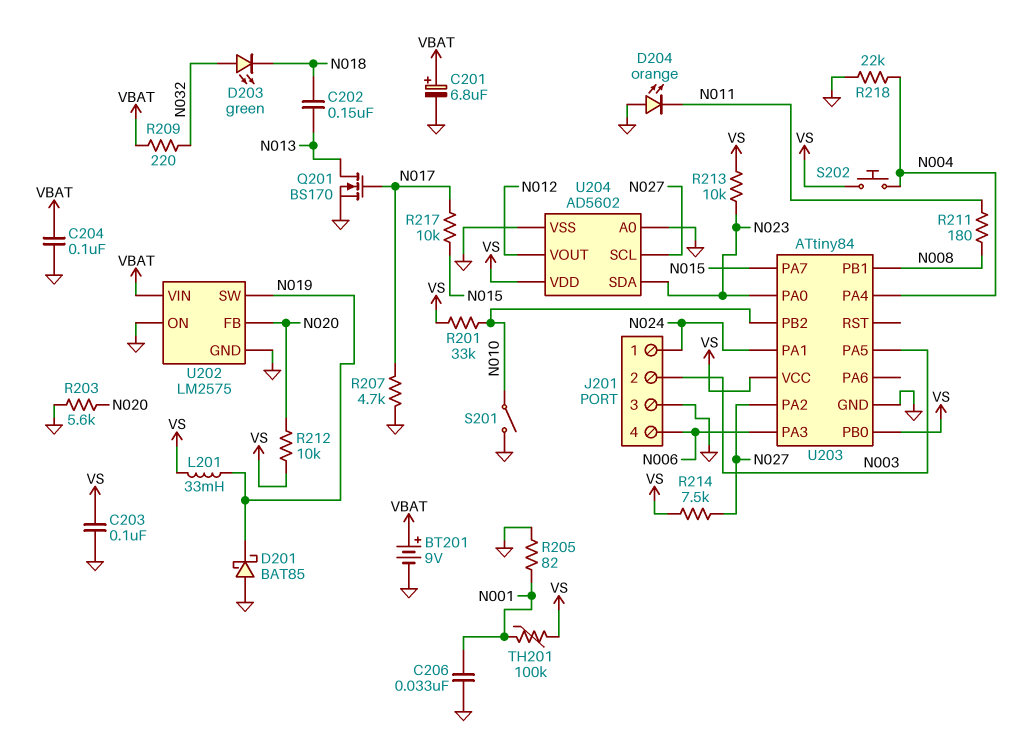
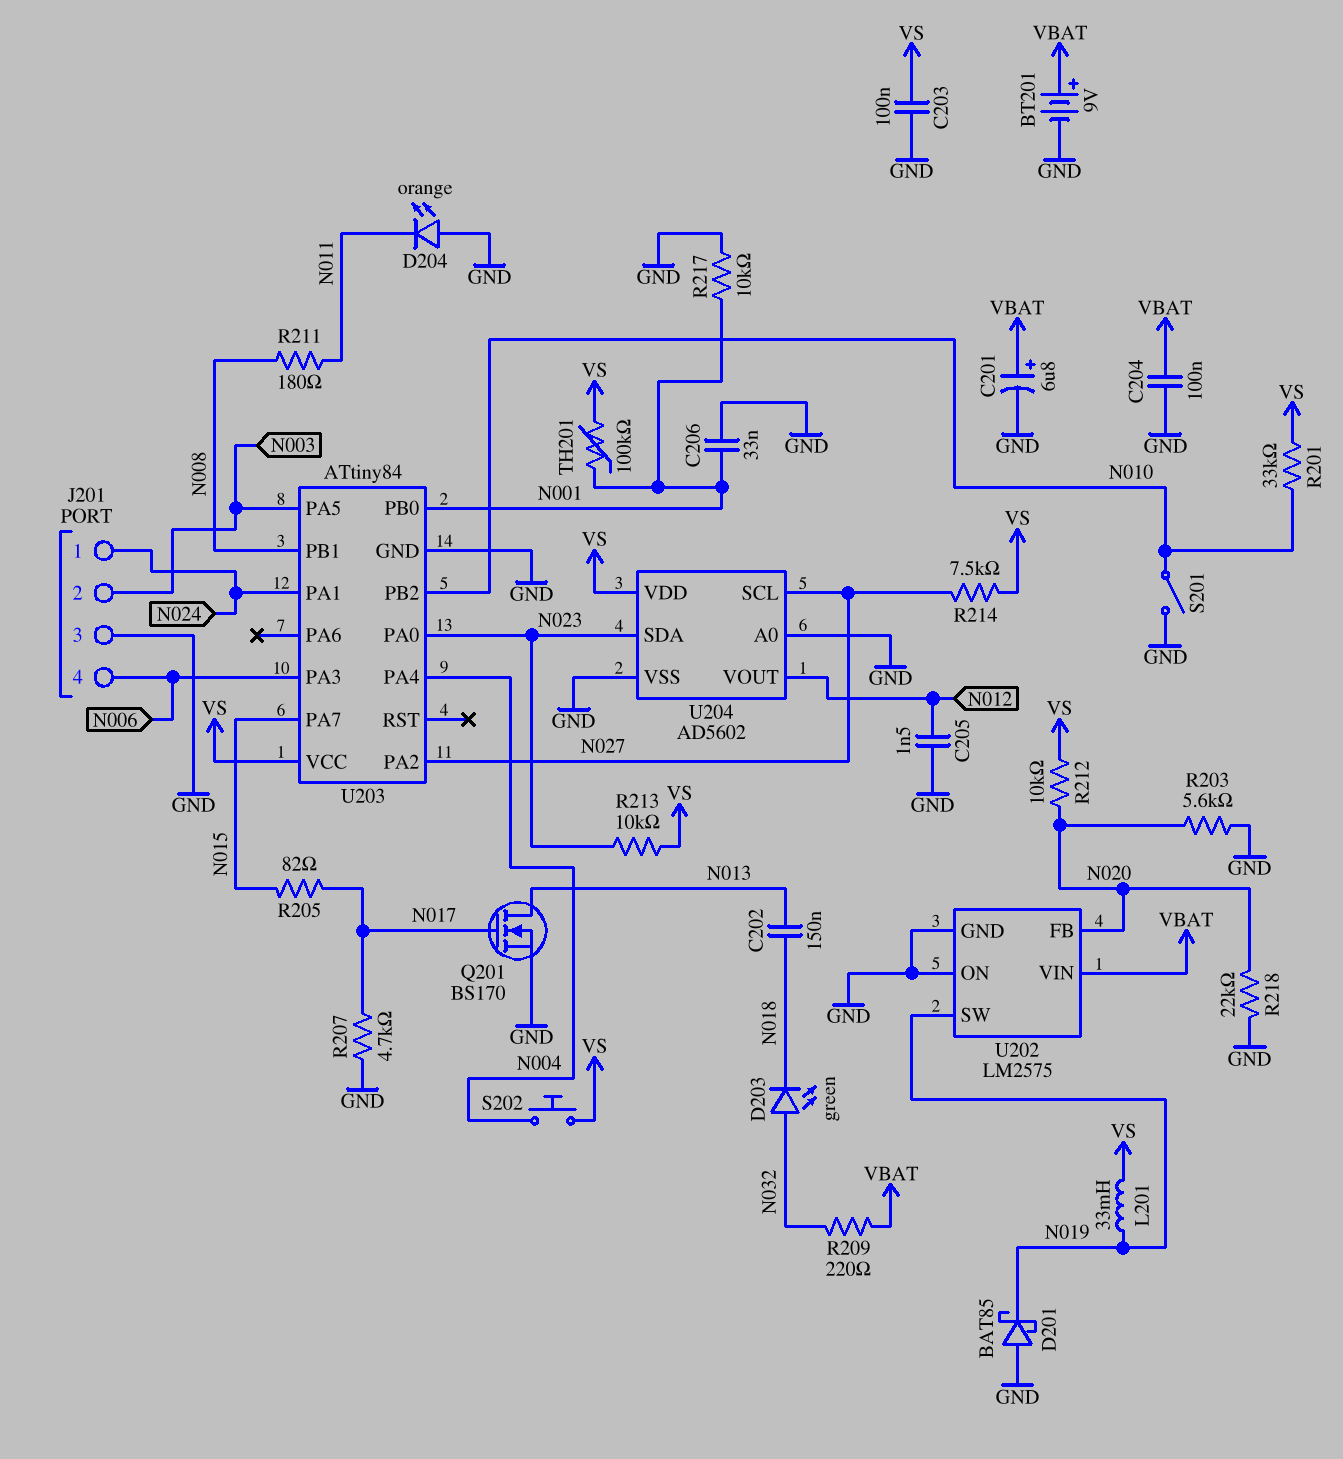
C205: none -> 1.5nF (GND, N012)
R205: 82 (GND, N001) -> 82 (N015, N017)
R217: 10k (N015, N017) -> 10k (GND, N001)
R218: 22k (GND, N004) -> 22k (GND, N020)
U203 pin PB0: VS -> N001

